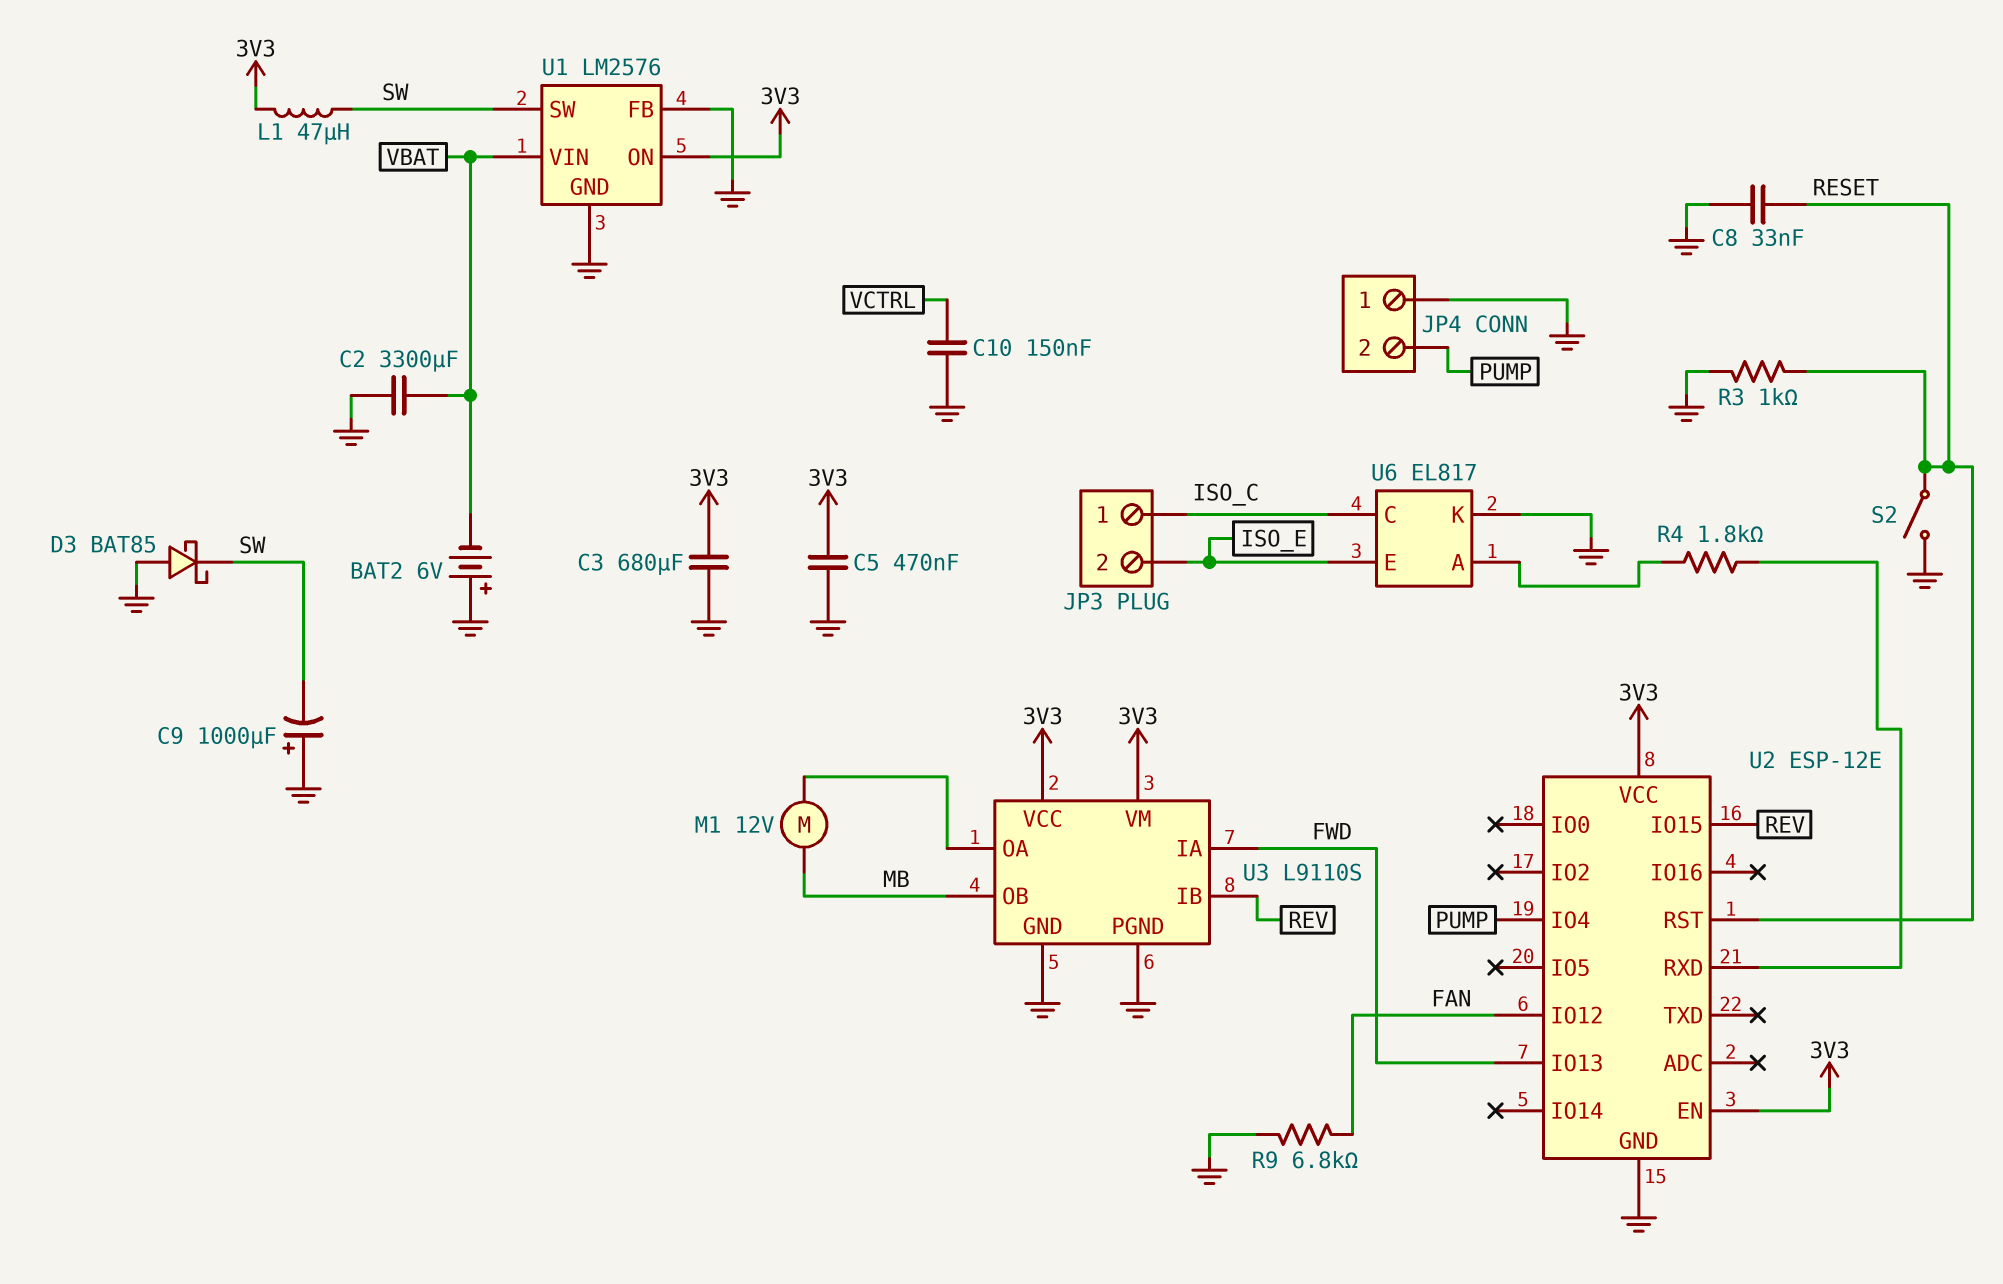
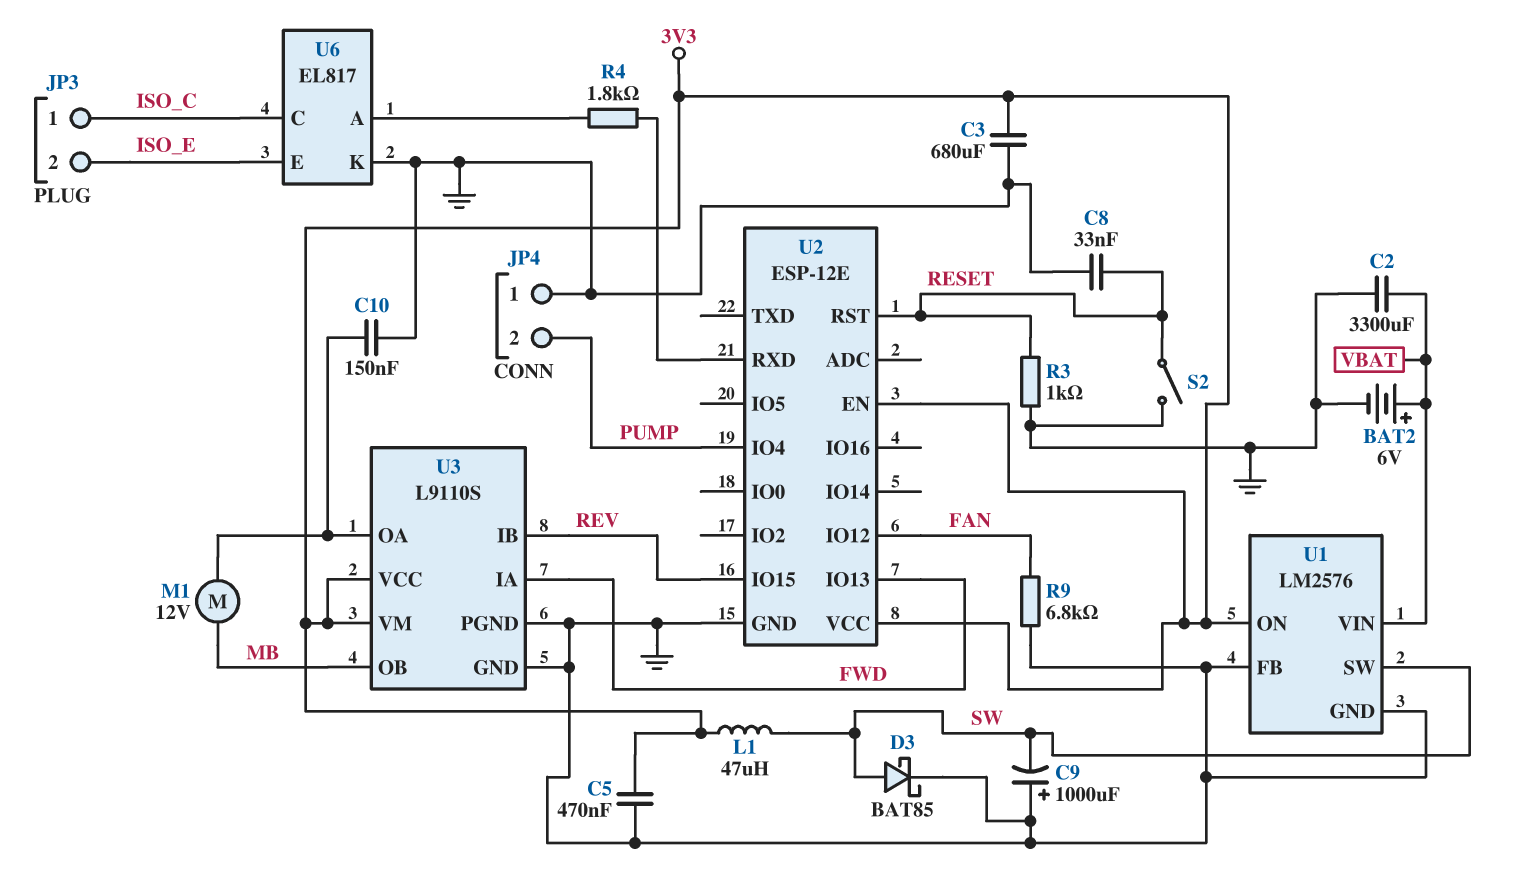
BAT2: 6V (plus GND, minus VBAT) -> 6V (plus VBAT, minus GND)
C10: 150nF (GND, VCTRL) -> 150nF (GND, U3/OA)
D3: schottky BAT85 (A GND, K SW) -> schottky BAT85 (A SW, K GND)

